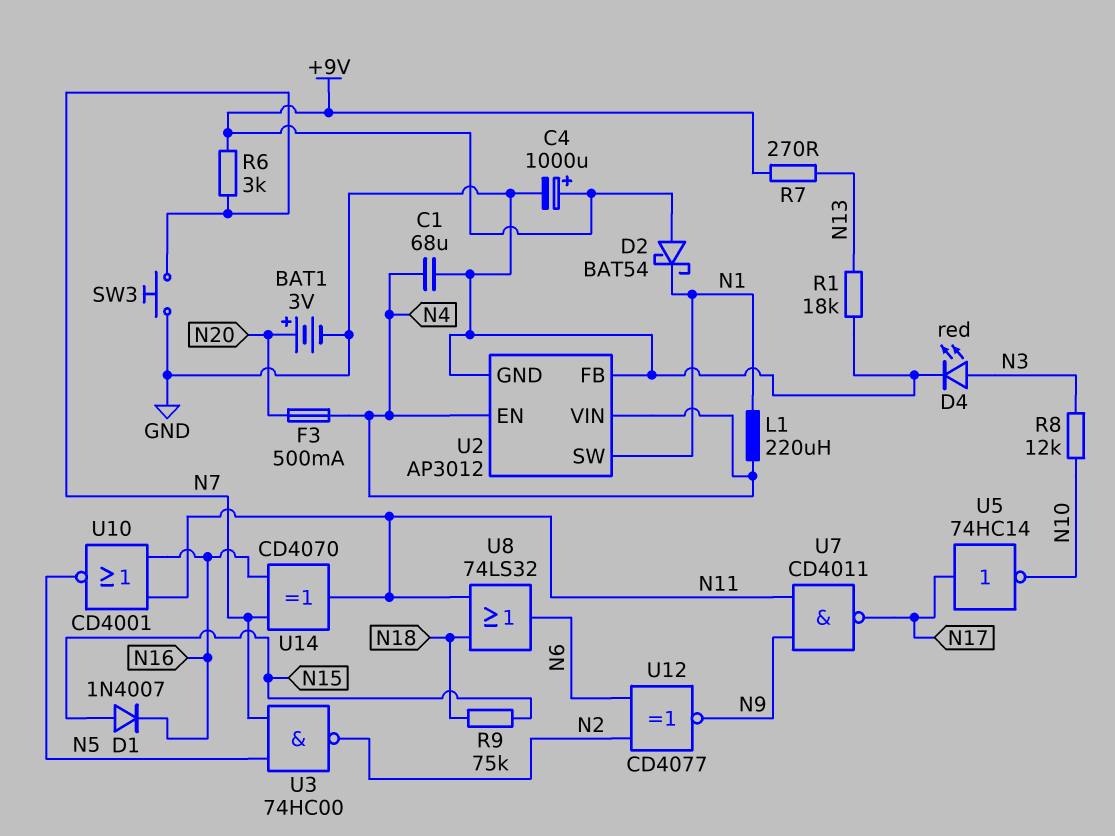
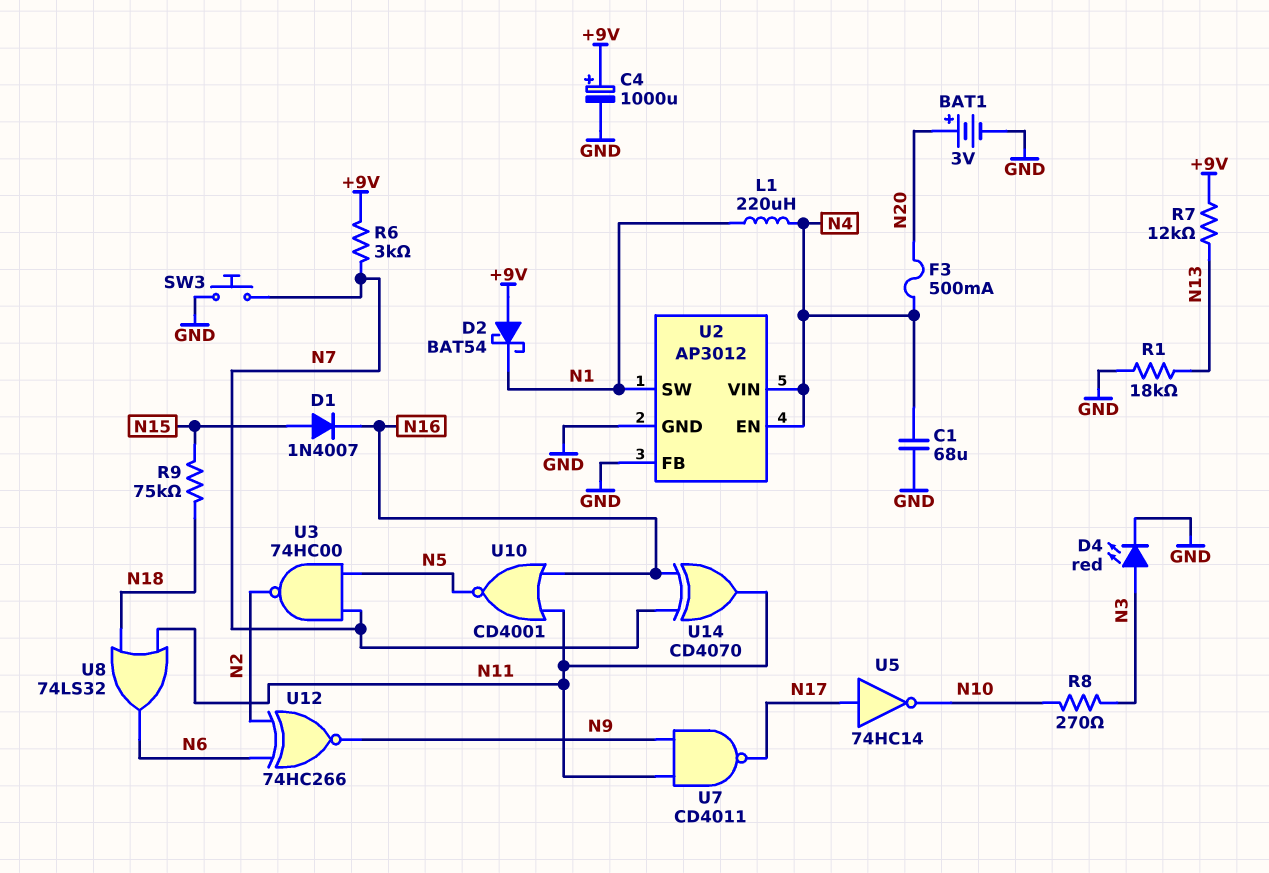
R7: 270 (+9V, N13) -> 12k (+9V, N13)
R8: 12k (N3, N10) -> 270 (N3, N10)
U12: XNOR CD4077 (in N2, in N6, out N9) -> XNOR 74HC266 (in N2, in N6, out N9)

